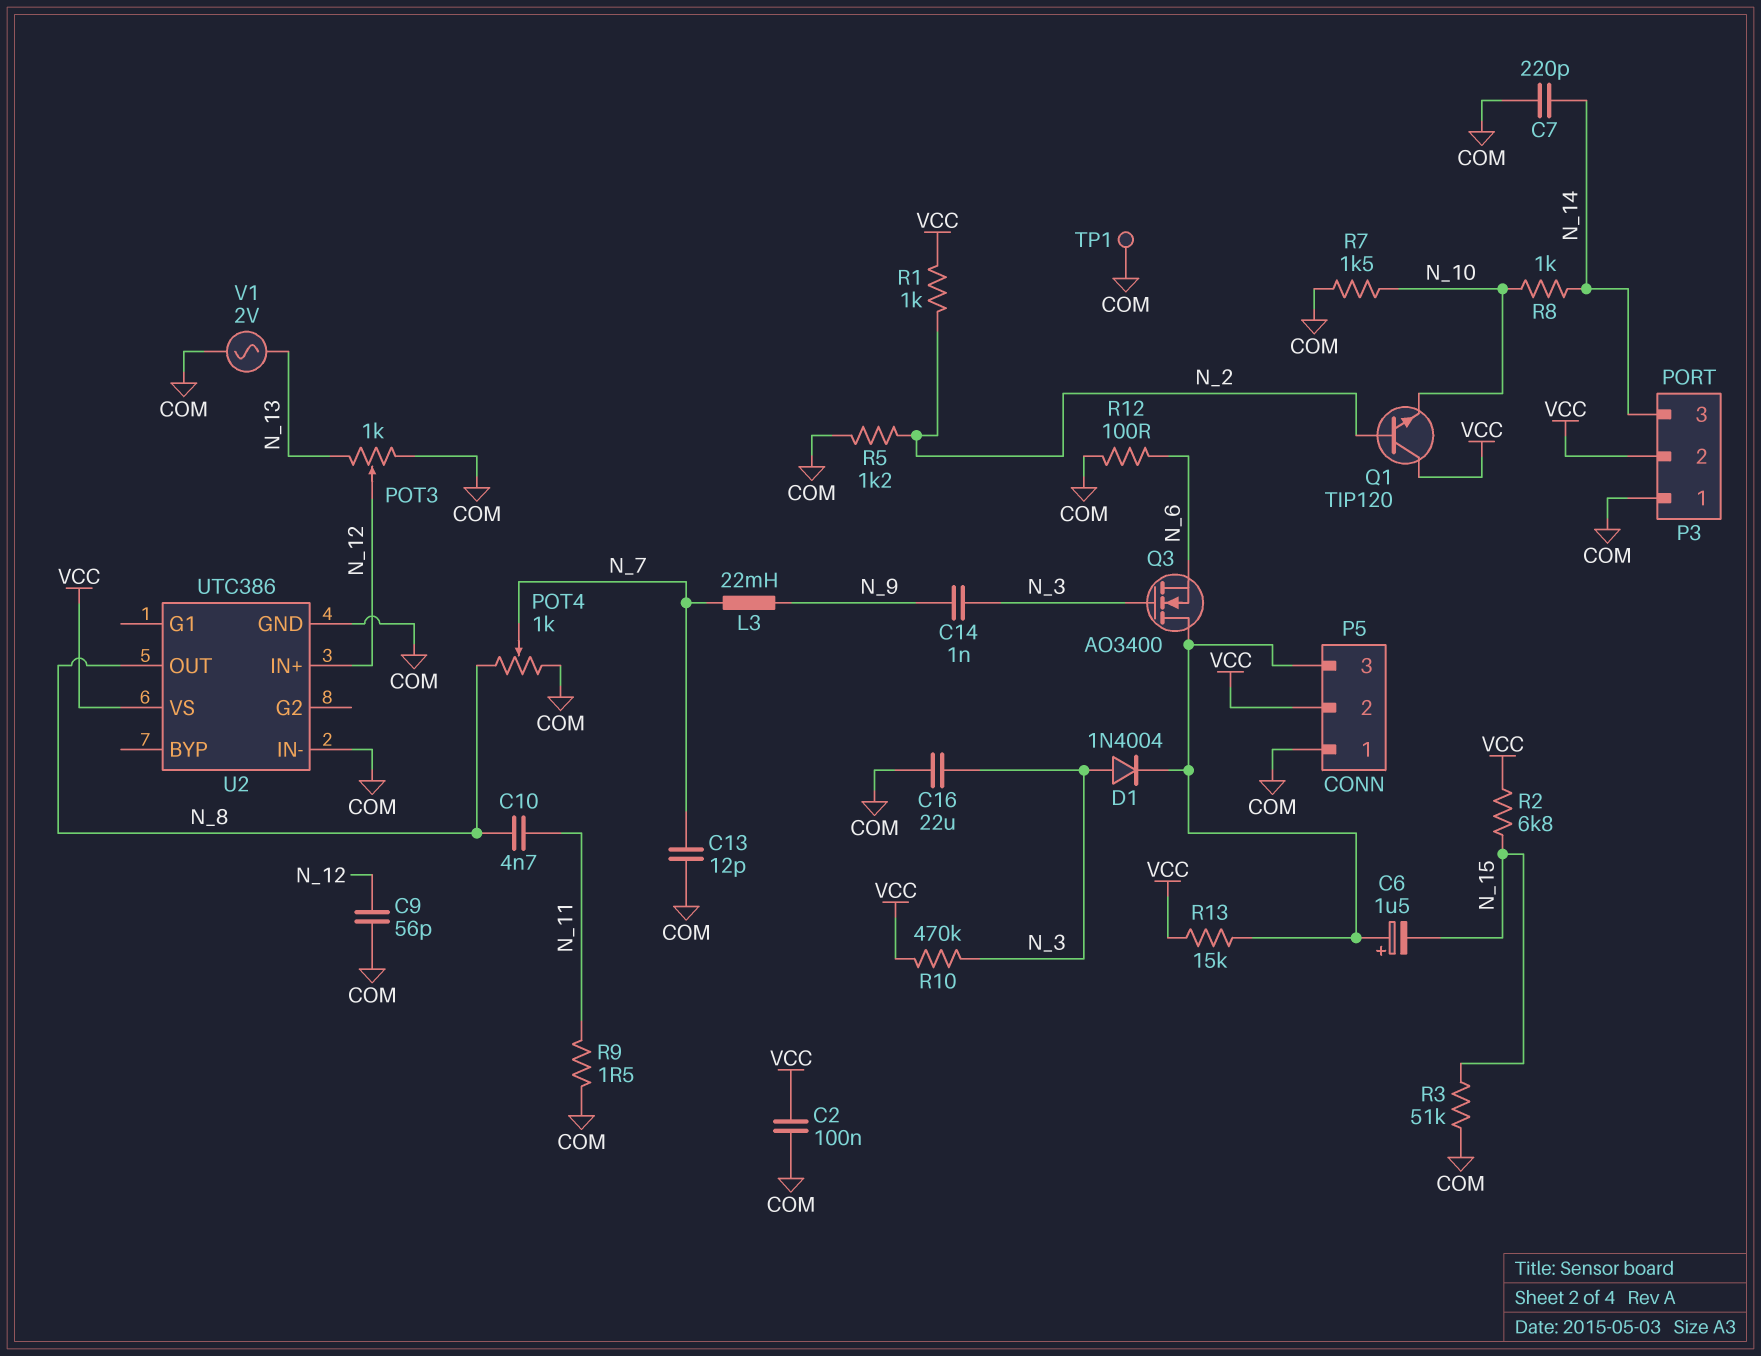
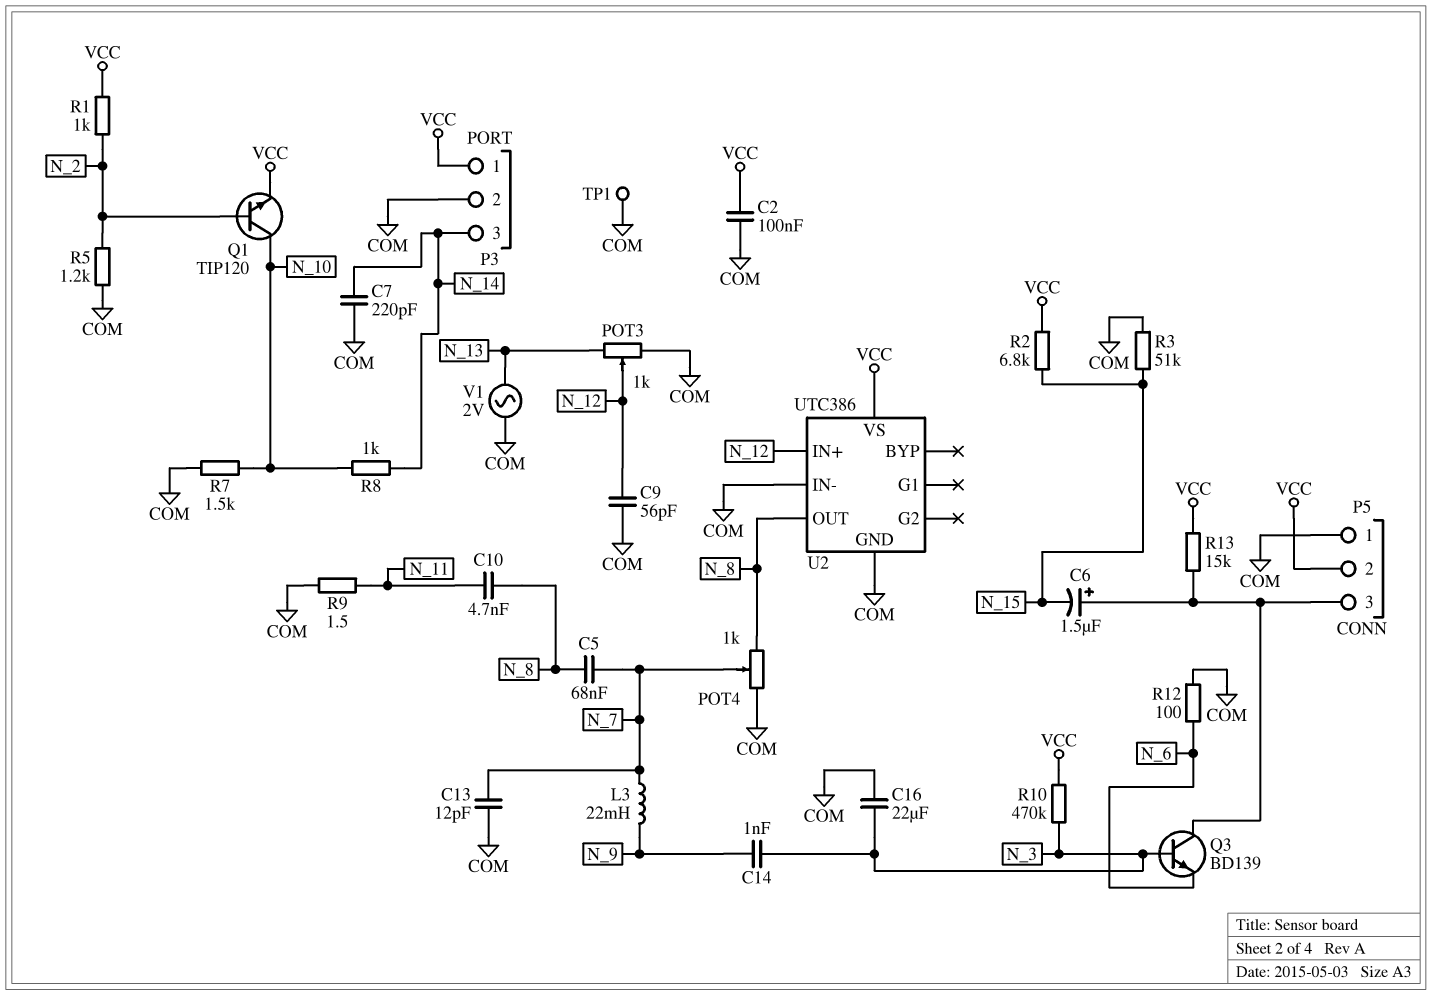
C5: none -> 68nF (N_7, N_8)
D1: diode 1N4004 (A N_3, K P5/3) -> none
P3 pin 1: COM -> VCC
P3 pin 2: VCC -> COM
Q1: NPN TIP120 (B N_2, C VCC, E N_10) -> NPN TIP120 (B N_2, C N_10, E VCC)
Q3: NMOS AO3400 (G N_3, D P5/3, S N_6) -> NPN BD139 (B N_3, C P5/3, E N_6)

